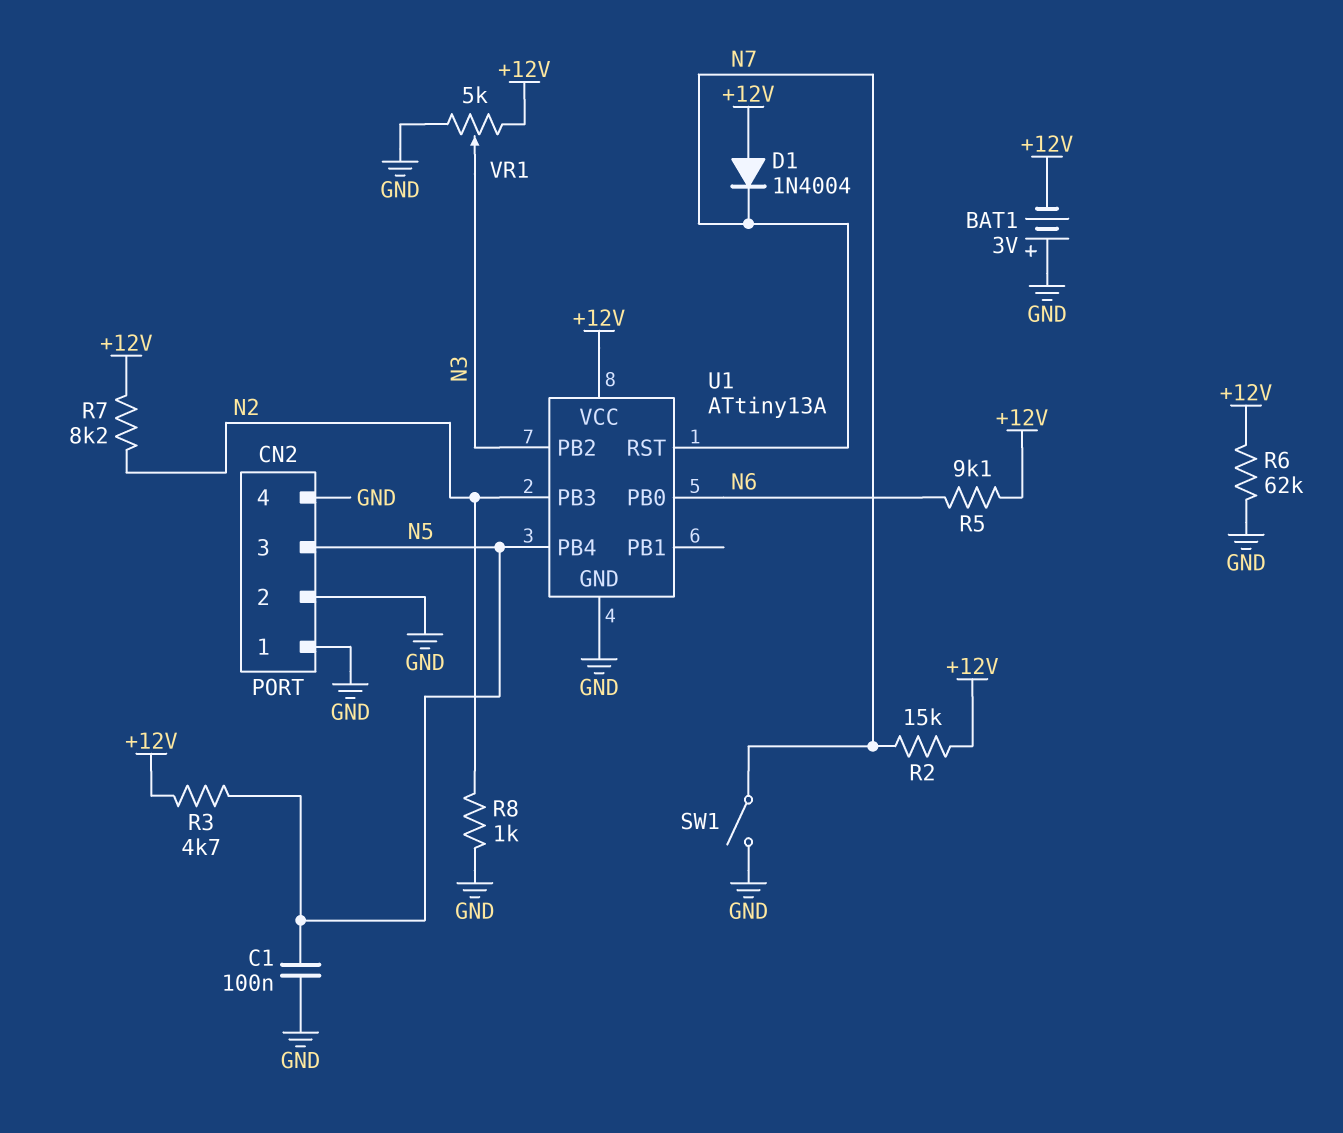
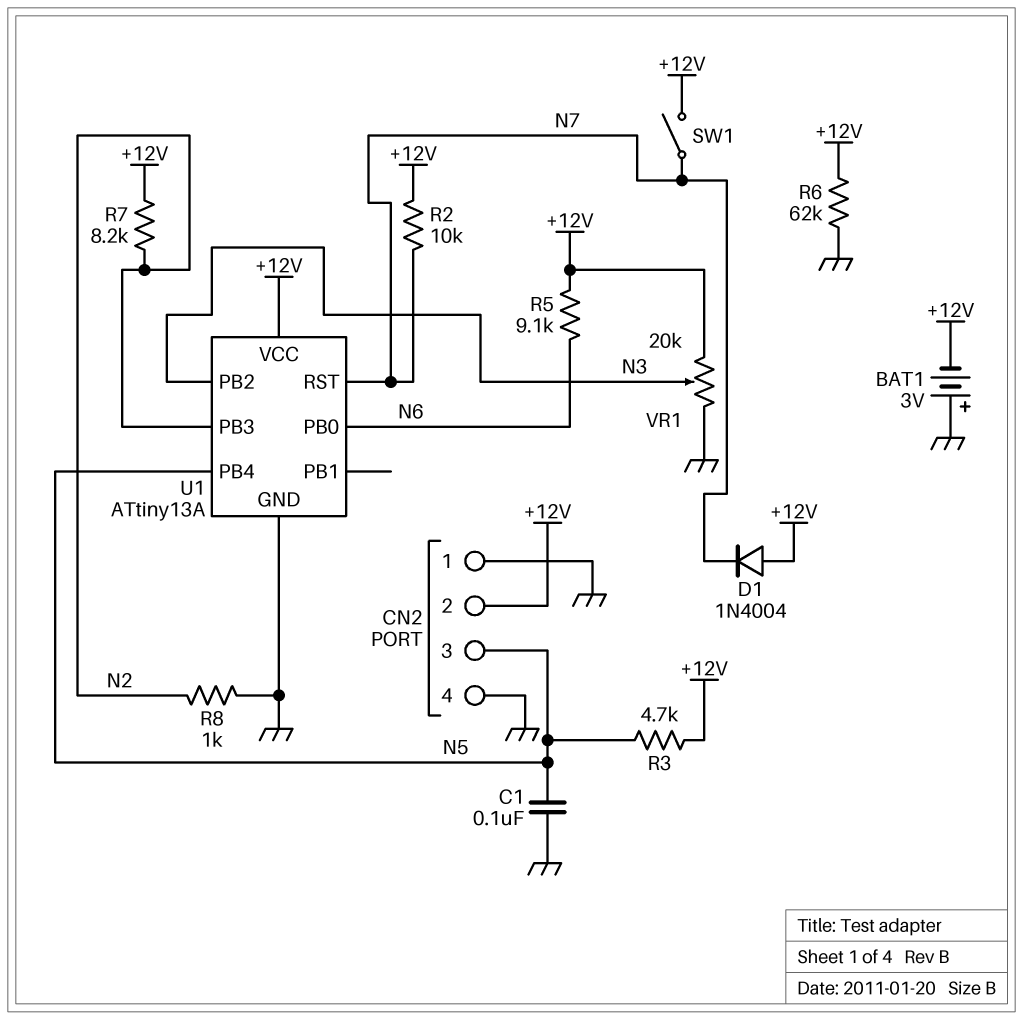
CN2 pin 2: GND -> +12V
R2: 15k (+12V, N7) -> 10k (+12V, N7)
SW1: switch (GND, N7) -> switch (+12V, N7)
VR1: 5k (+12V, GND, wiper N3) -> 20k (+12V, GND, wiper N3)

